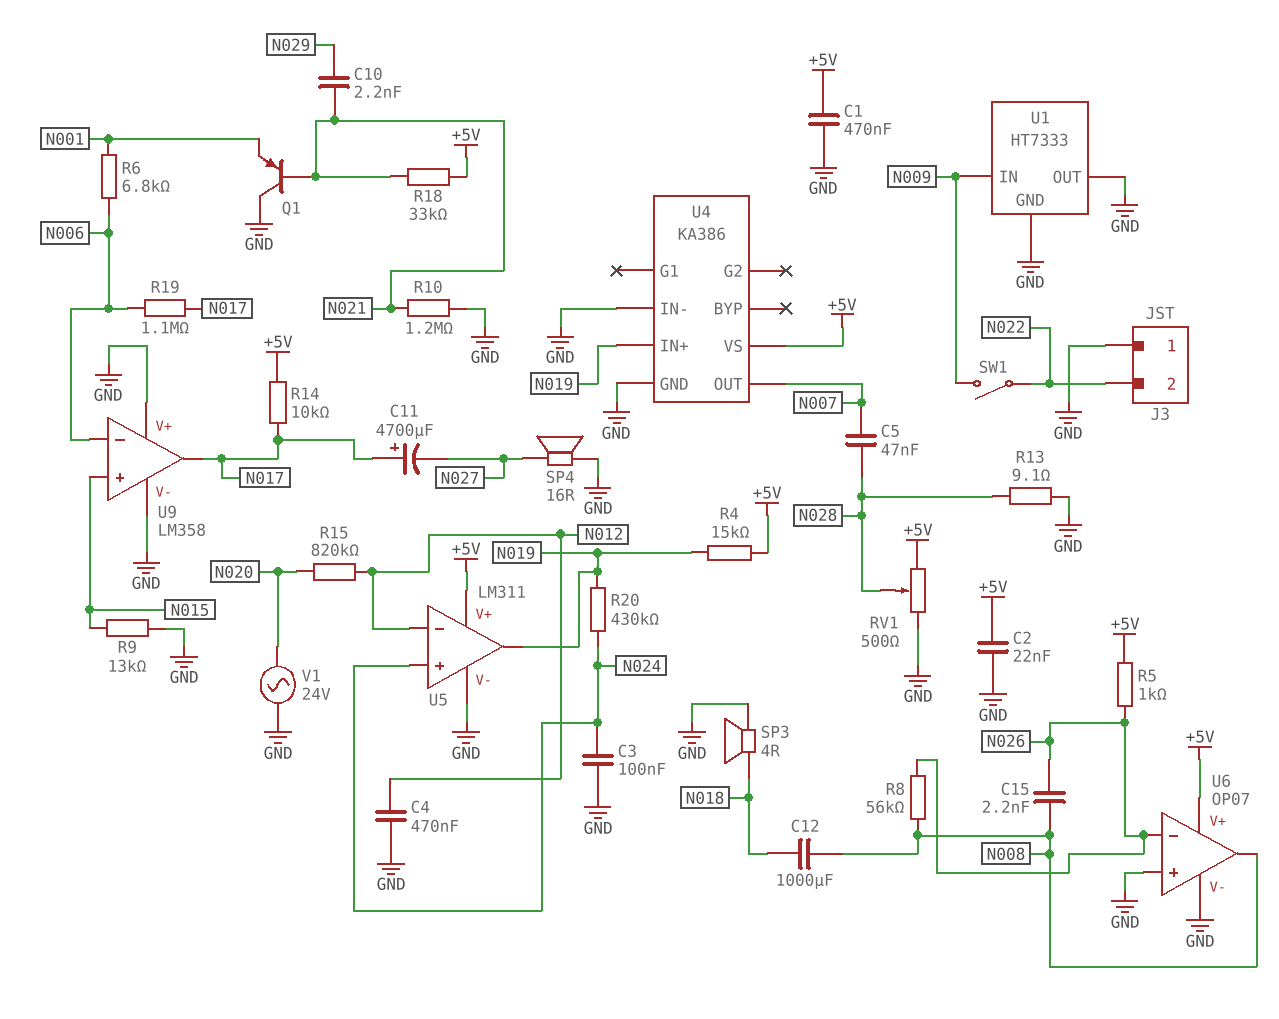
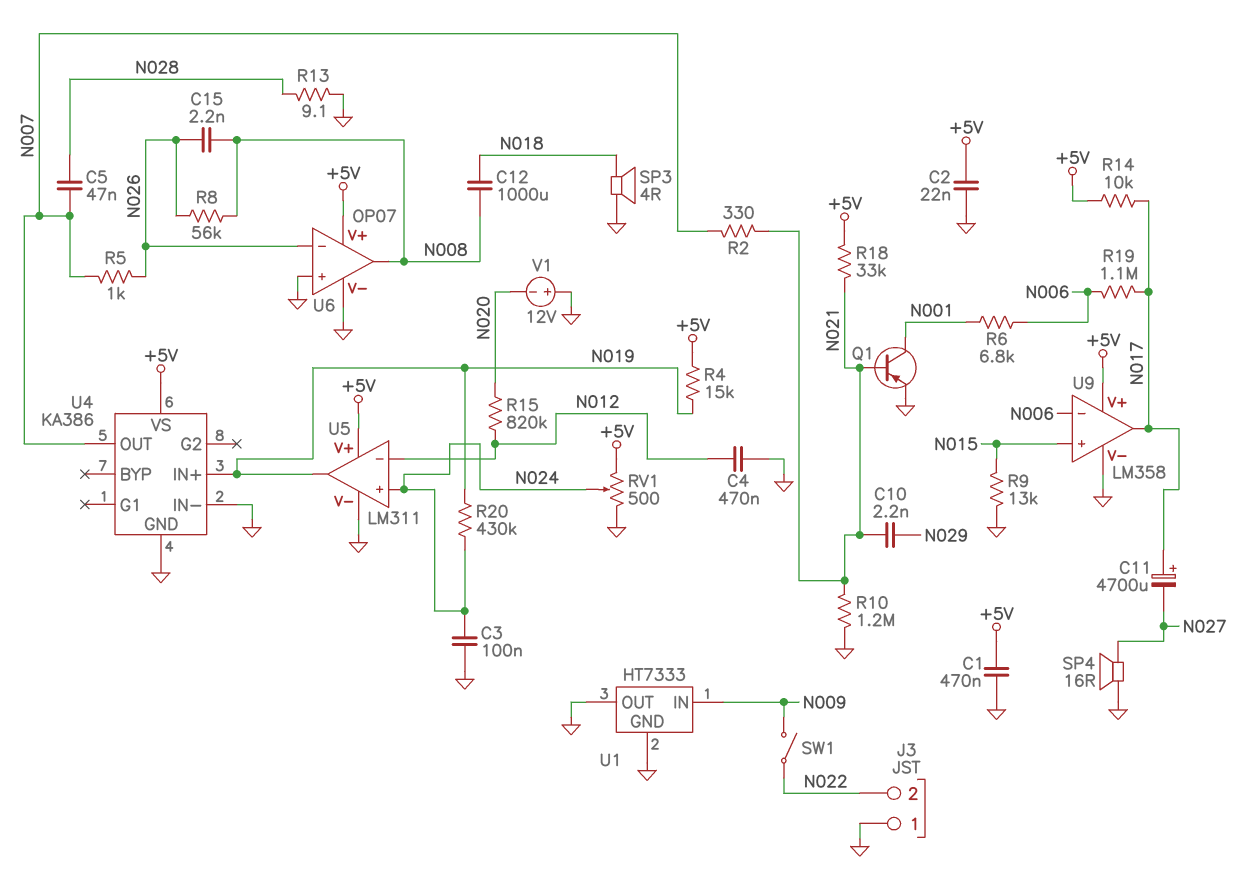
Q1: PNP (B N021, C GND, E N001) -> PNP (B N021, C N001, E GND)
R2: none -> 330 (N007, N021)
R5: 1k (+5V, N026) -> 1k (N007, N026)
RV1: 500 (+5V, GND, wiper N028) -> 500 (+5V, GND, wiper N024)
U9 pin V+: GND -> +5V
V1: AC 24V (GND, N020) -> 12V (plus GND, minus N020)

